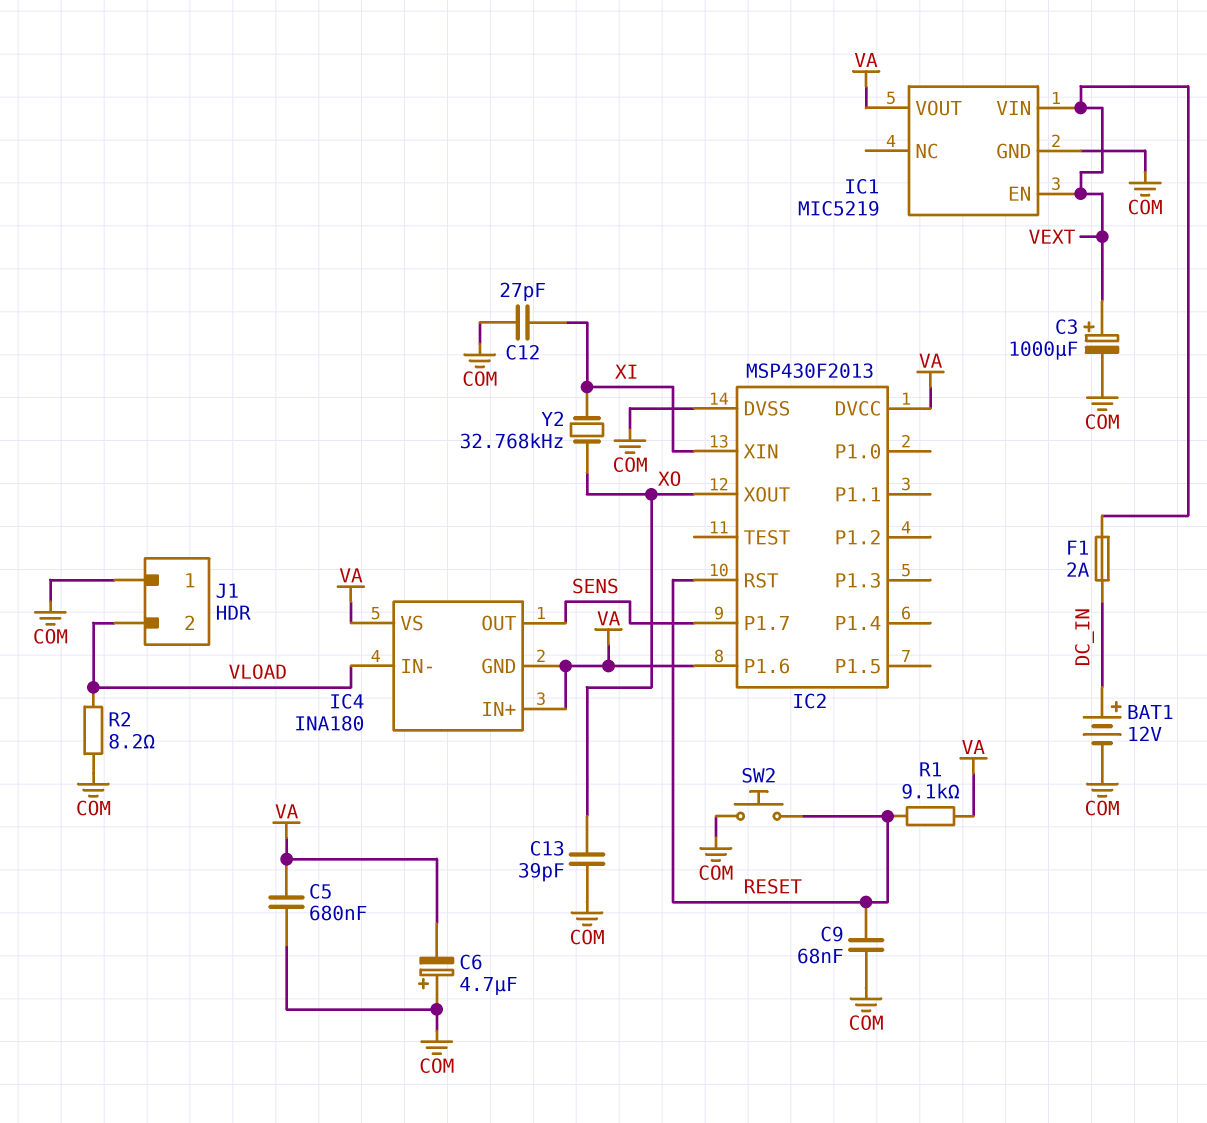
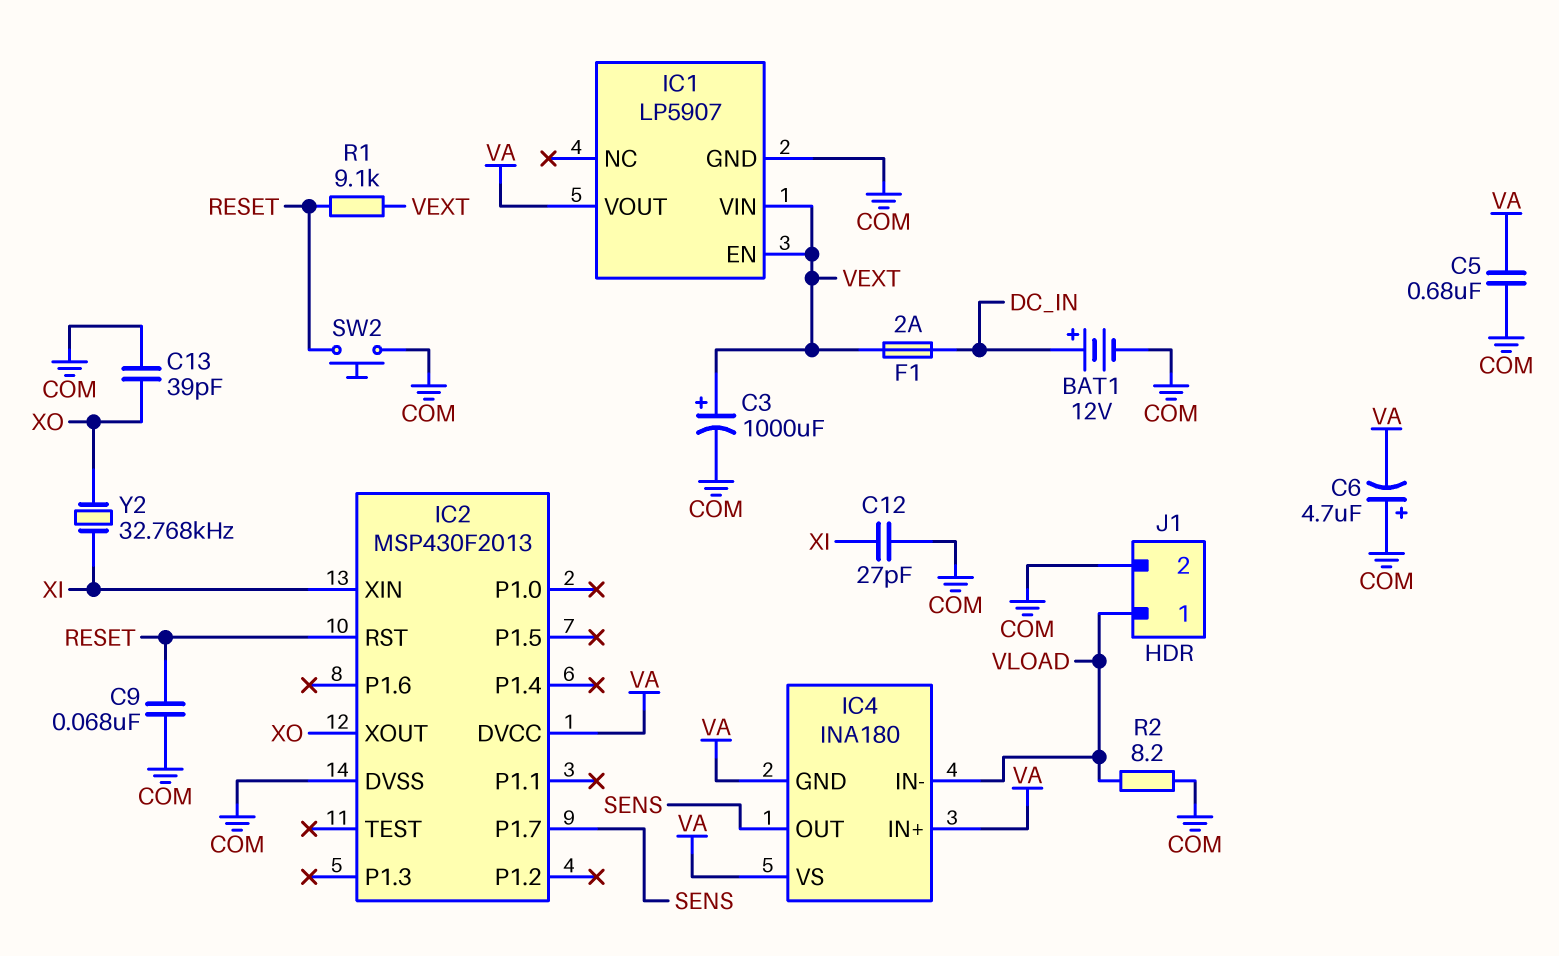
IC1: MIC5219 -> LP5907
IC2 pin P1.6: VA -> none
J1 pin 1: COM -> VLOAD
J1 pin 2: VLOAD -> COM
R1: 9.1k (RESET, VA) -> 9.1k (RESET, VEXT)

